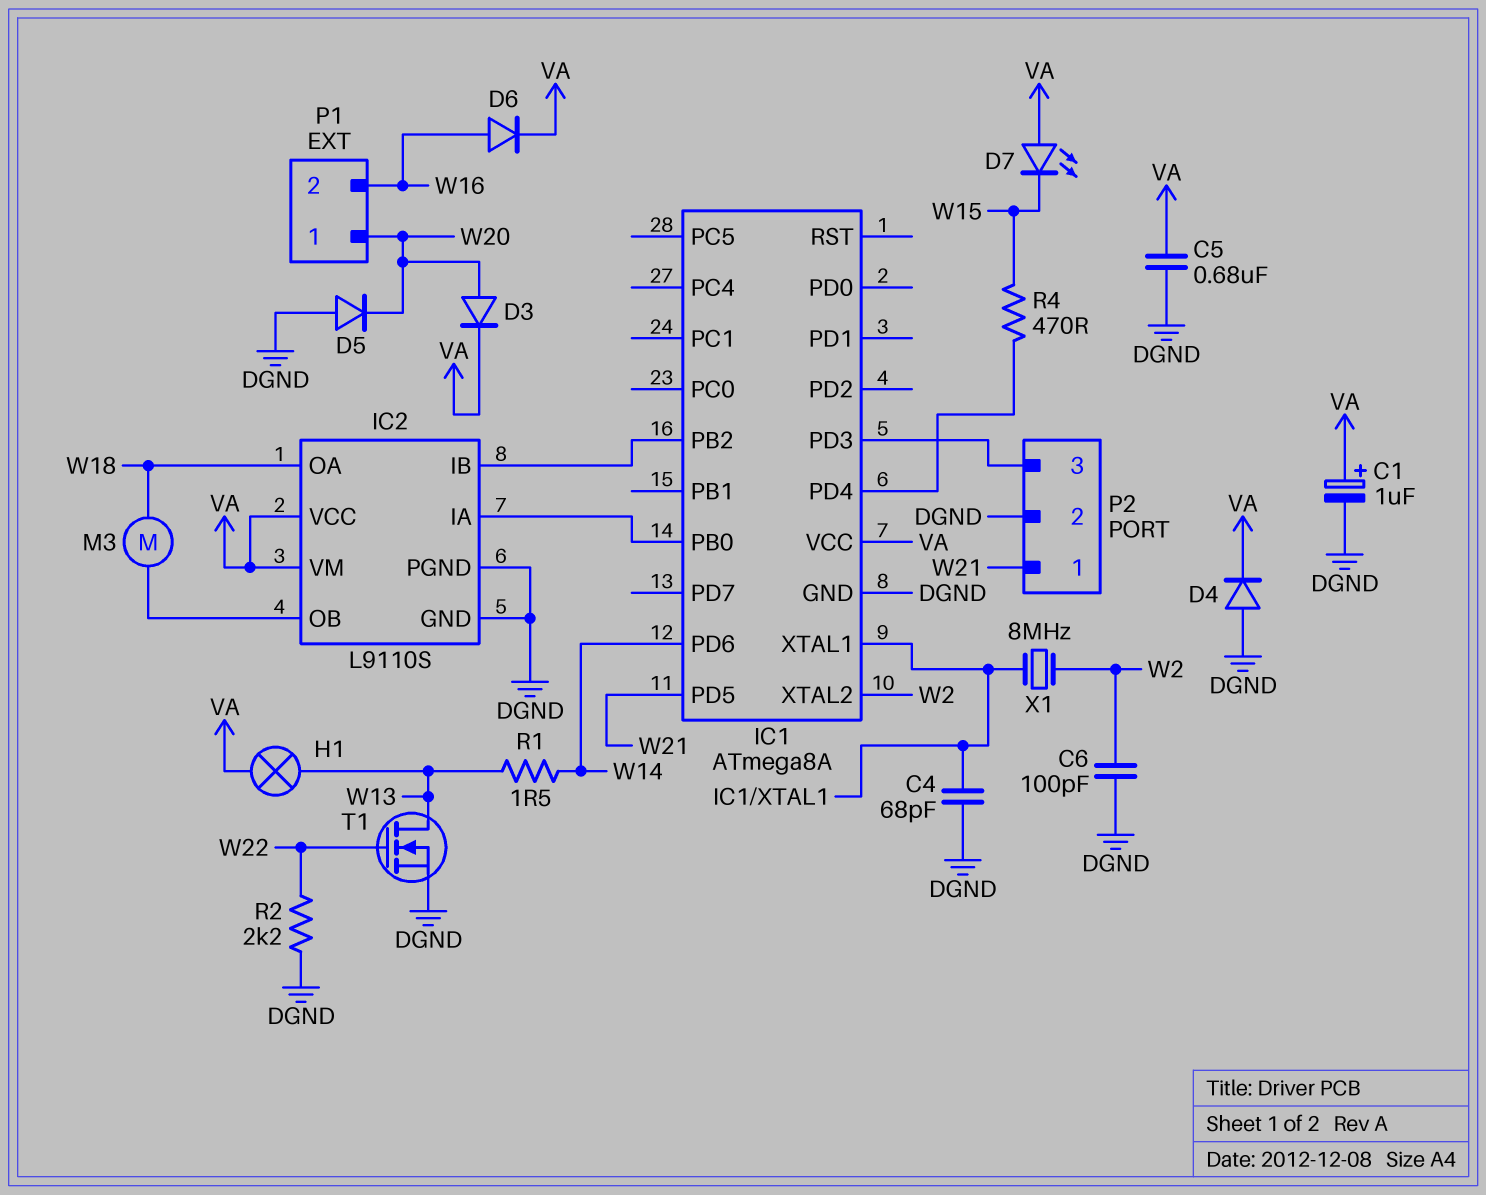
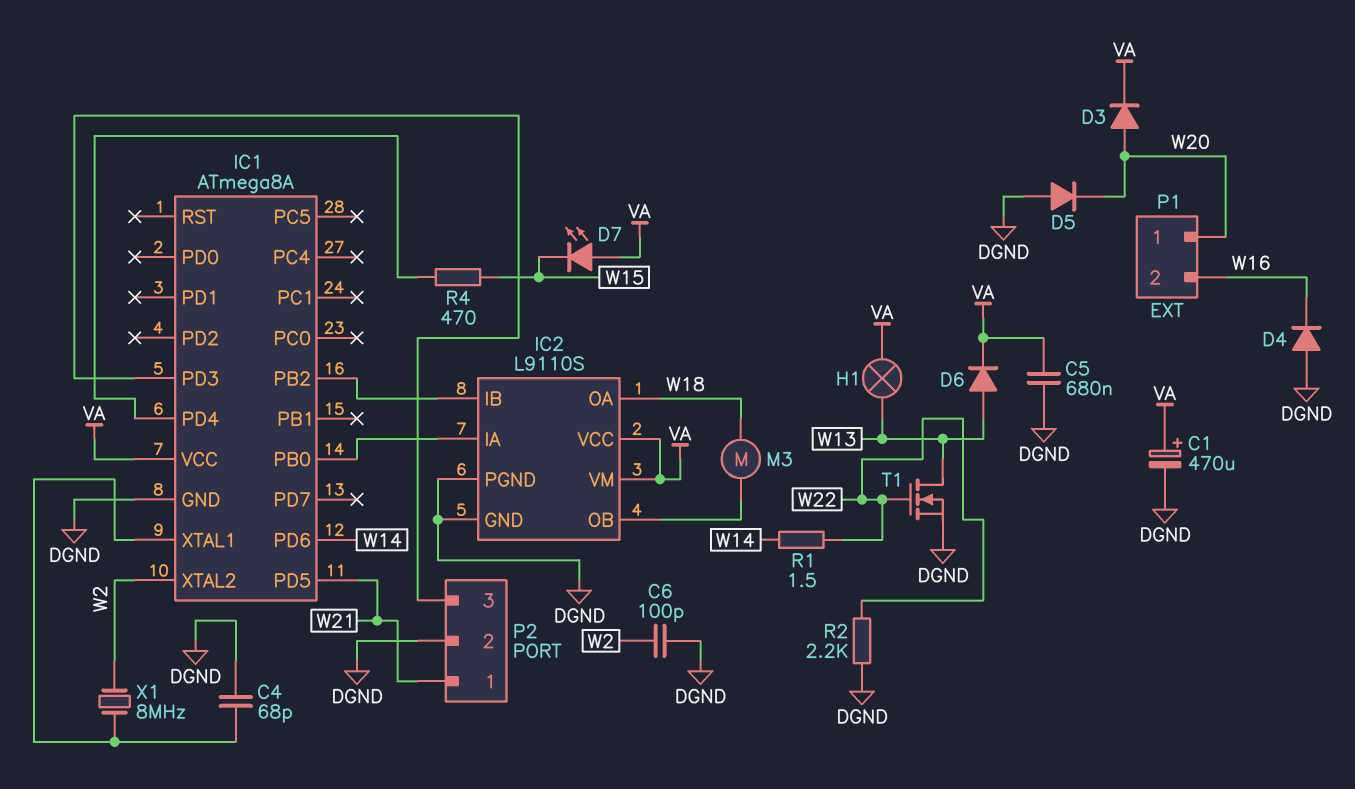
C1: 1uF (plus VA, minus DGND) -> 470uF (plus VA, minus DGND)
D4: diode (A DGND, K VA) -> diode (A DGND, K W16)
D6: diode (A W16, K VA) -> diode (A W13, K VA)
R1: 1.5 (W13, W14) -> 1.5 (W14, W22)

